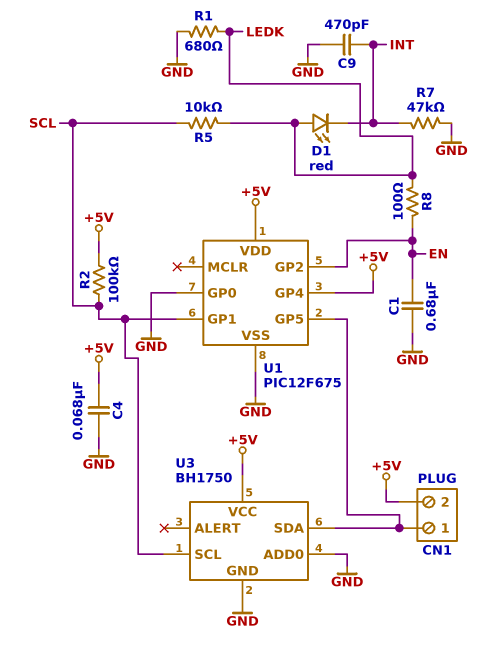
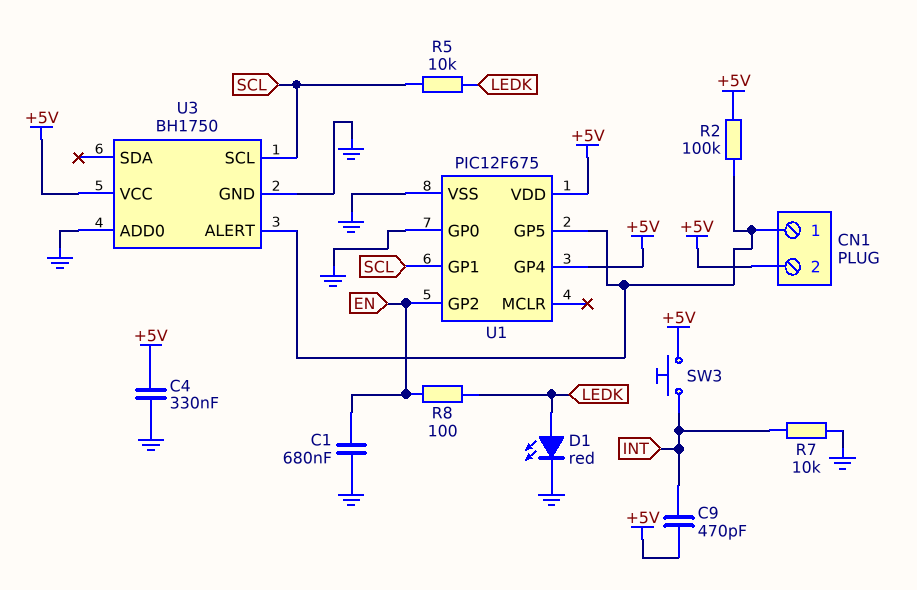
C4: 68nF (+5V, GND) -> 330nF (+5V, GND)
C9: 470pF (GND, INT) -> 470pF (+5V, INT)
D1: LED red (A LEDK, K INT) -> LED red (A LEDK, K GND)
R1: 680 (GND, LEDK) -> none
R2: 100k (+5V, SCL) -> 100k (+5V, CN1/1)
R7: 47k (GND, INT) -> 10k (GND, INT)
SW3: none -> button (+5V, INT)
U3 pin ALERT: none -> CN1/1
U3 pin SDA: CN1/1 -> none

